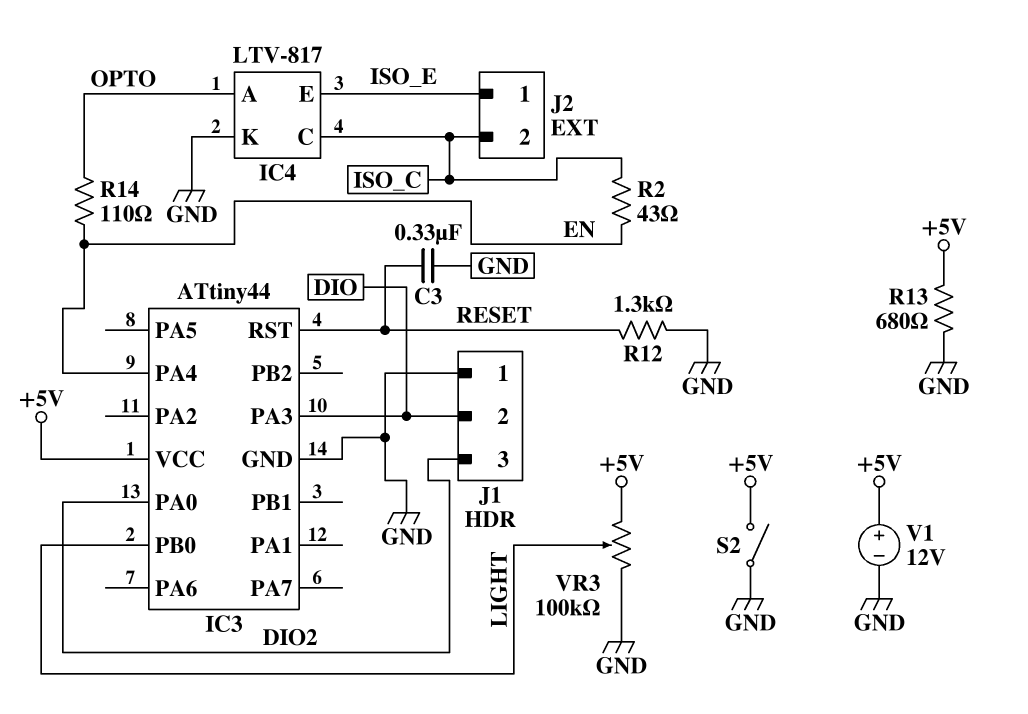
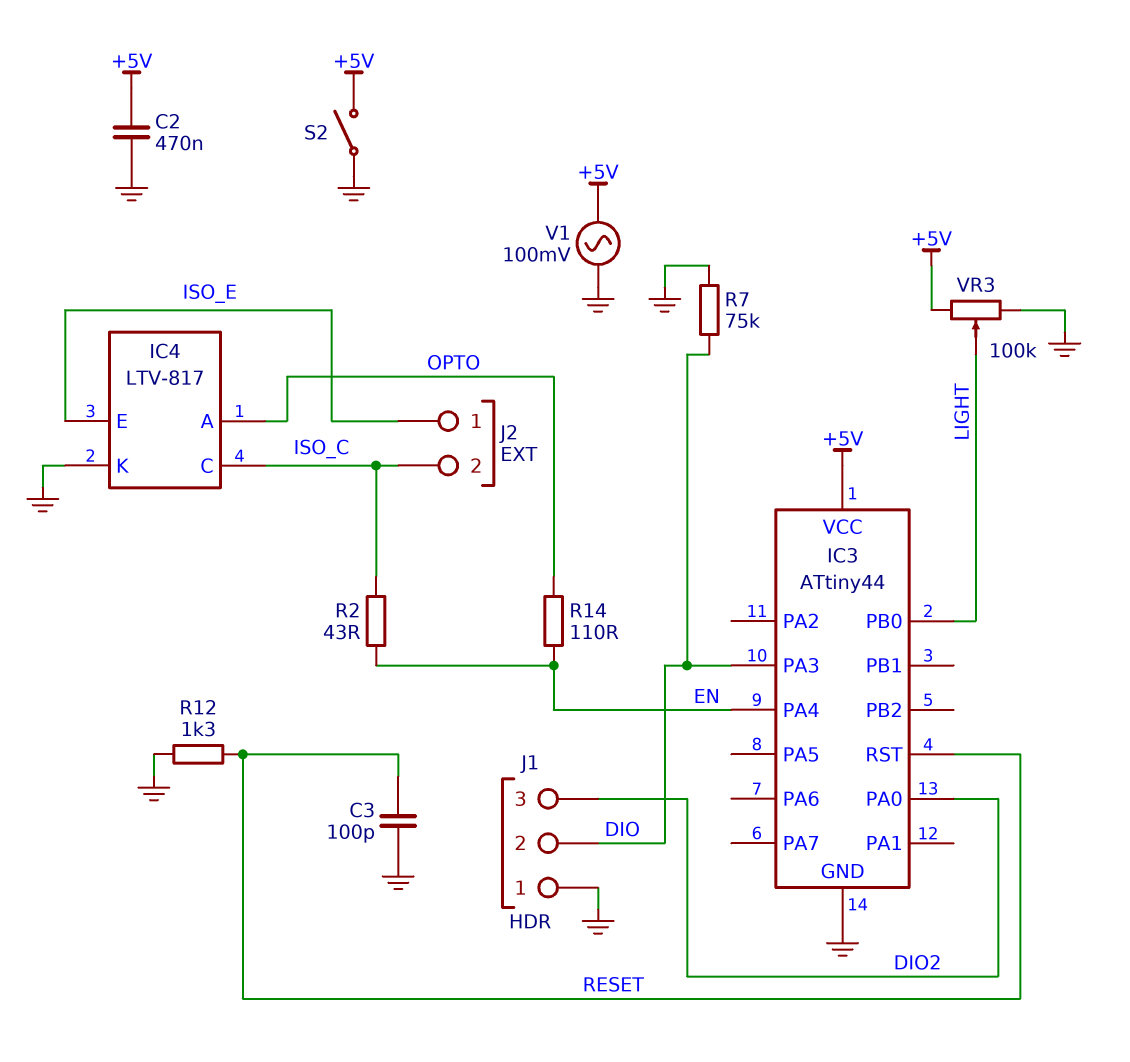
C2: none -> 470nF (+5V, GND)
C3: 330nF (GND, RESET) -> 100pF (GND, RESET)
R7: none -> 75k (DIO, GND)
R13: 680 (+5V, GND) -> none
V1: 12V (plus +5V, minus GND) -> AC 100mV (+5V, GND)

